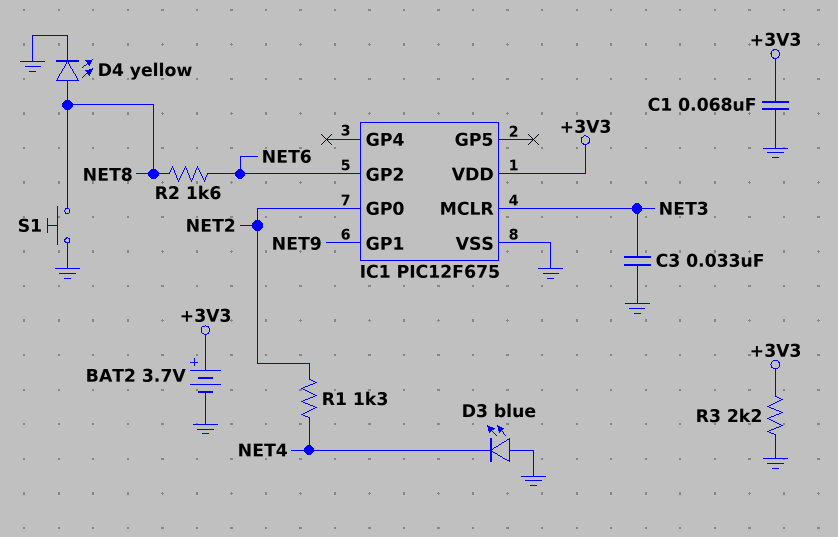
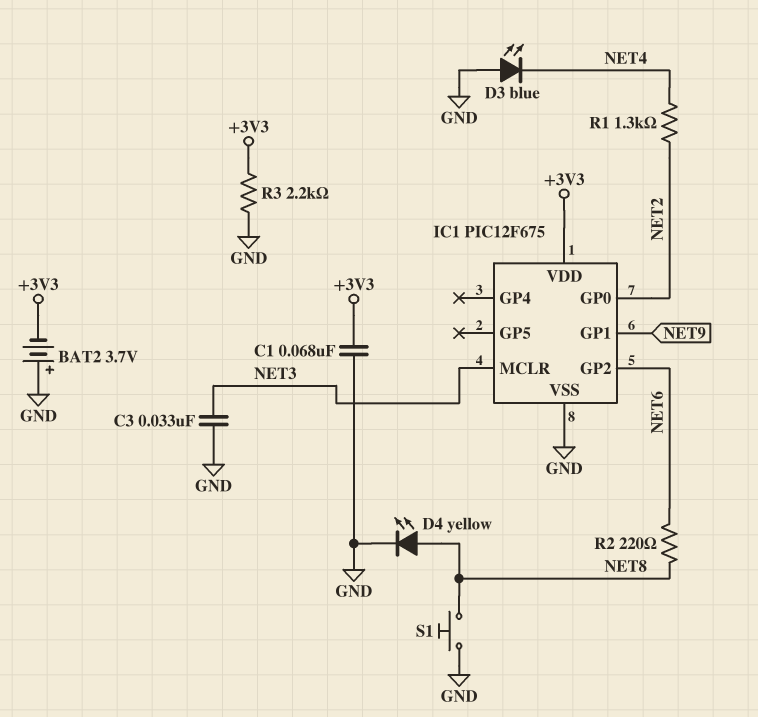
BAT2: 3.7V (plus +3V3, minus GND) -> 3.7V (plus GND, minus +3V3)
R2: 1.6k (NET6, NET8) -> 220 (NET6, NET8)

